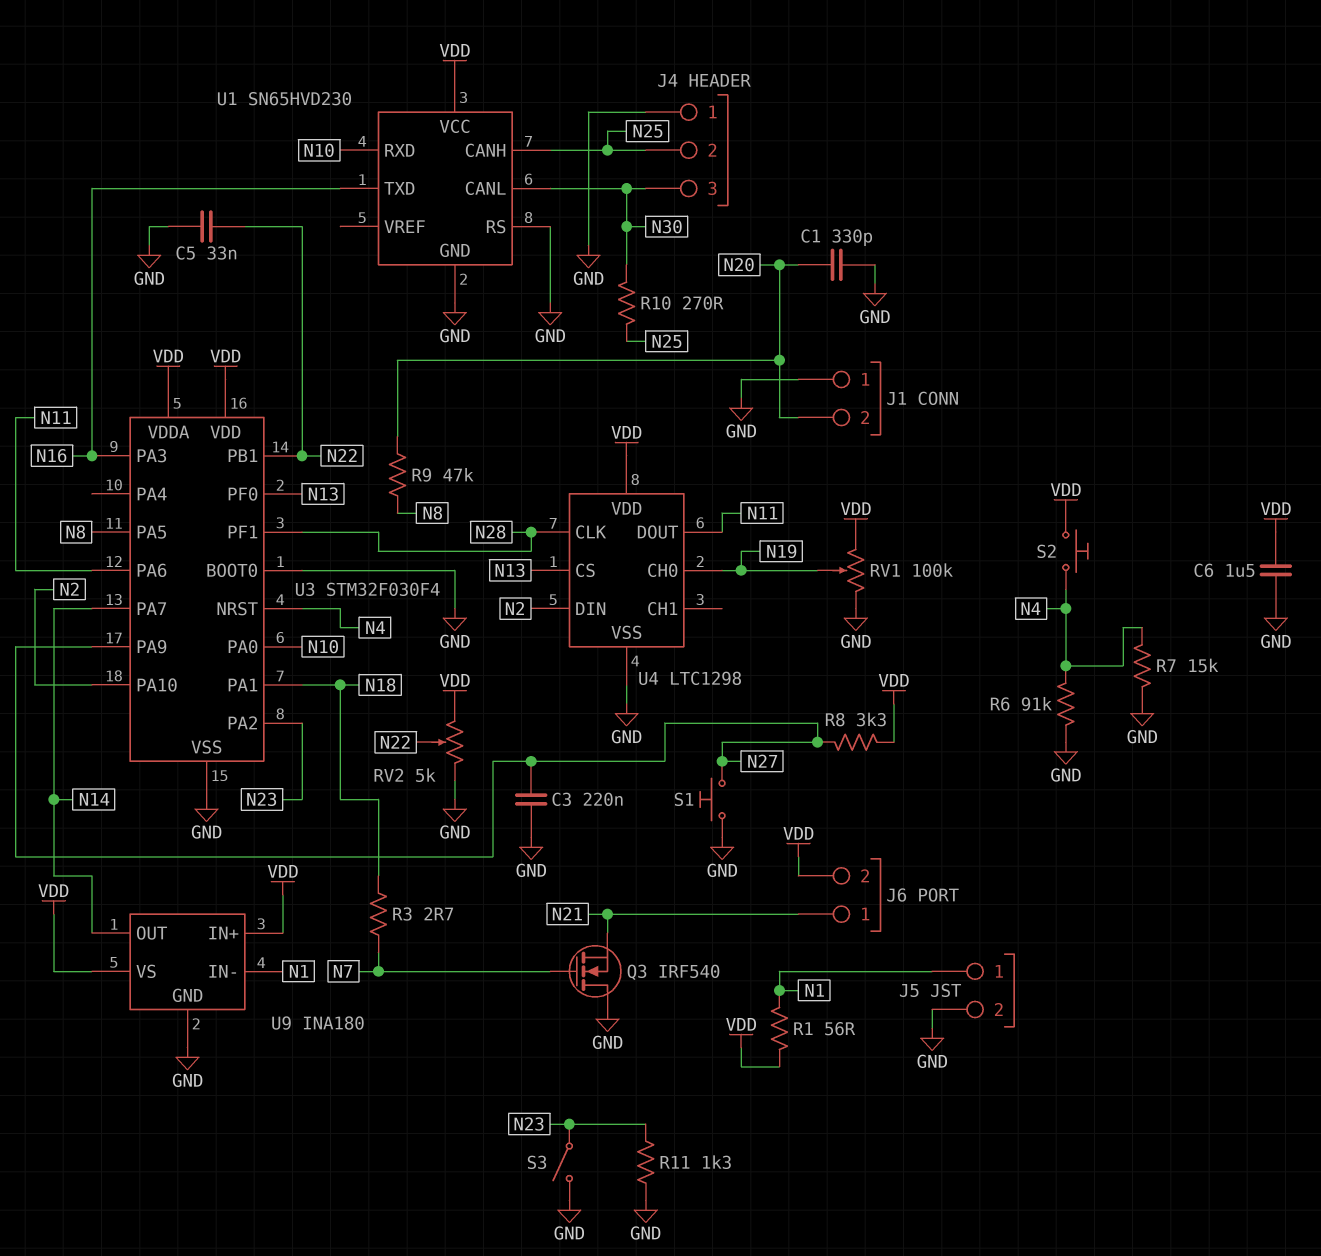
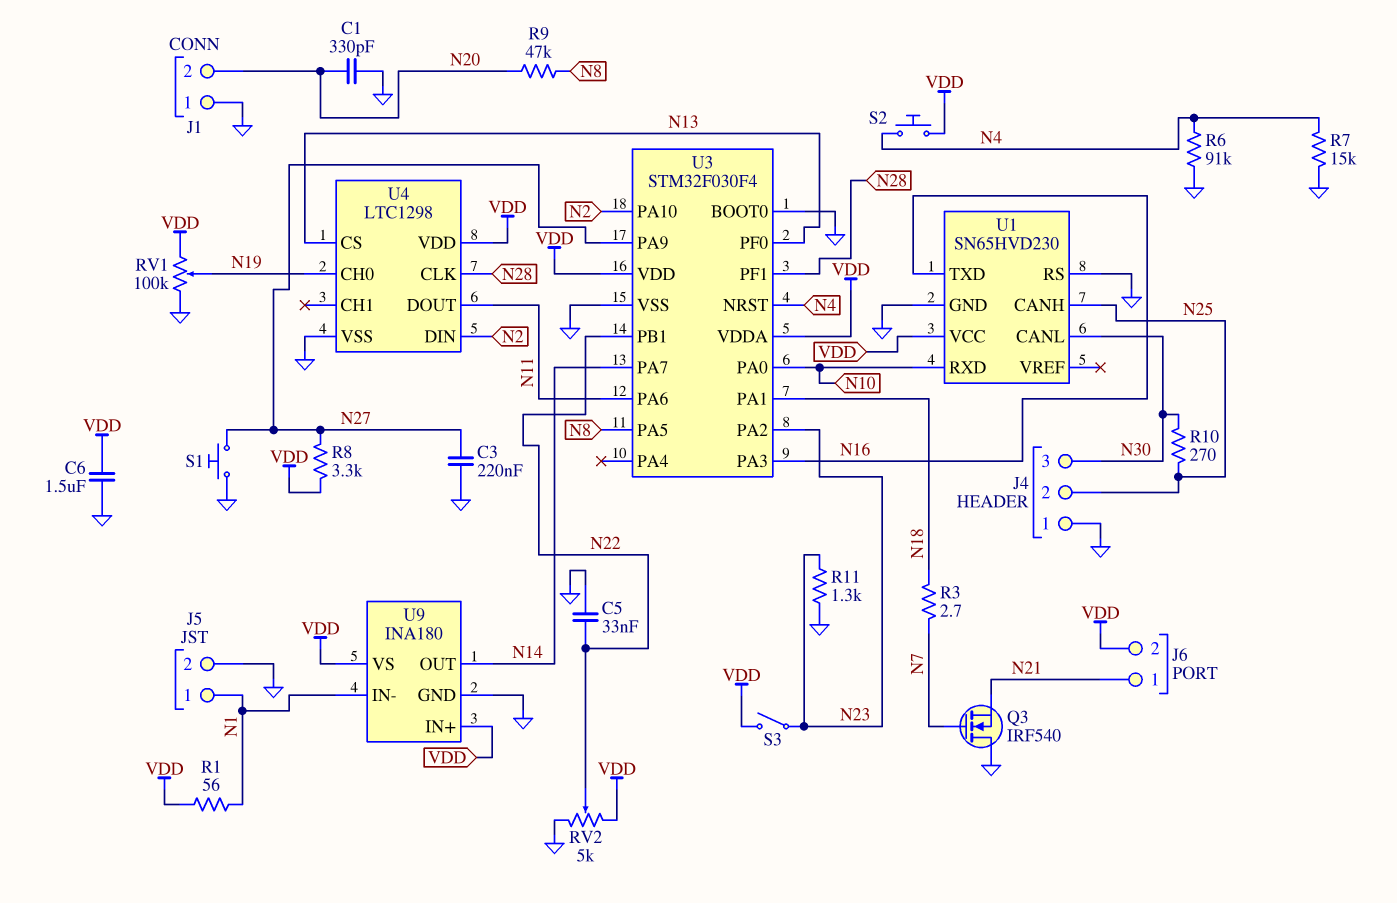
S3: switch (GND, N23) -> switch (N23, VDD)

